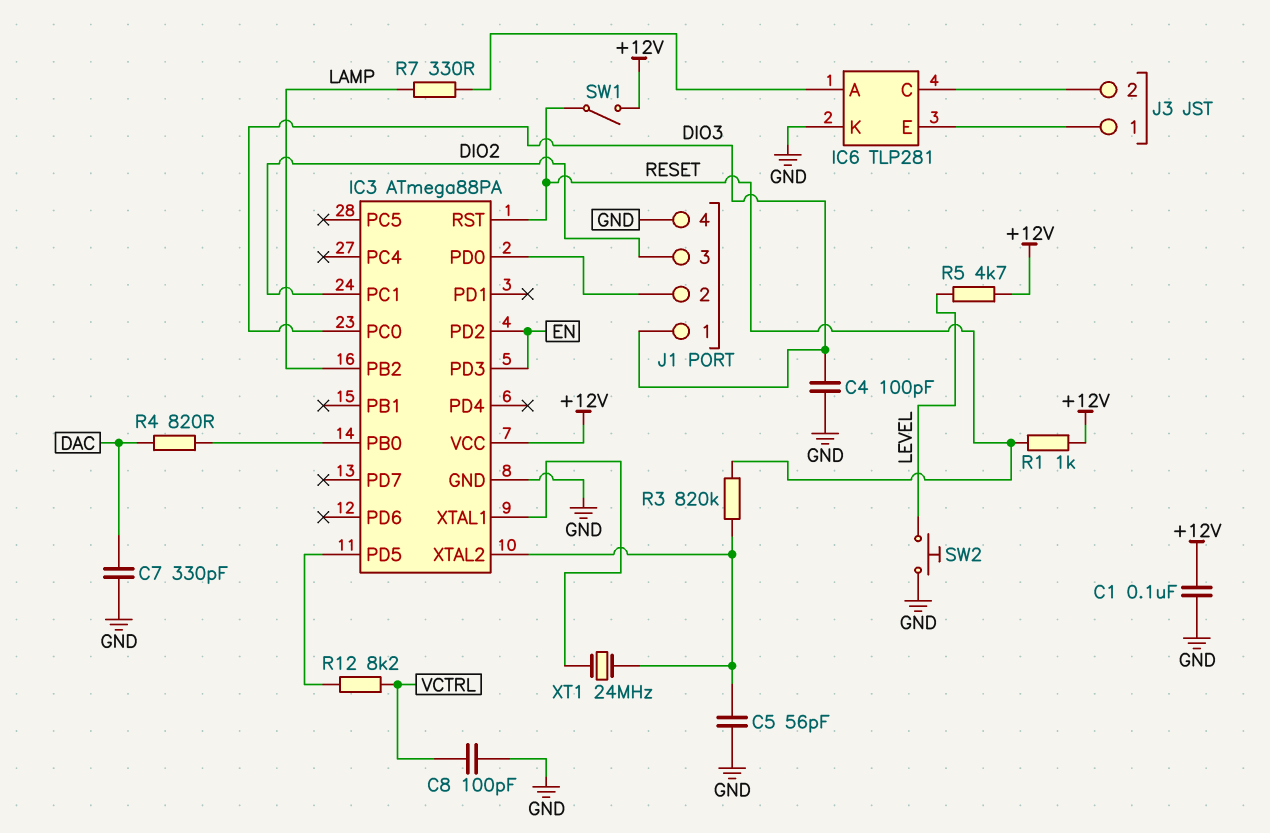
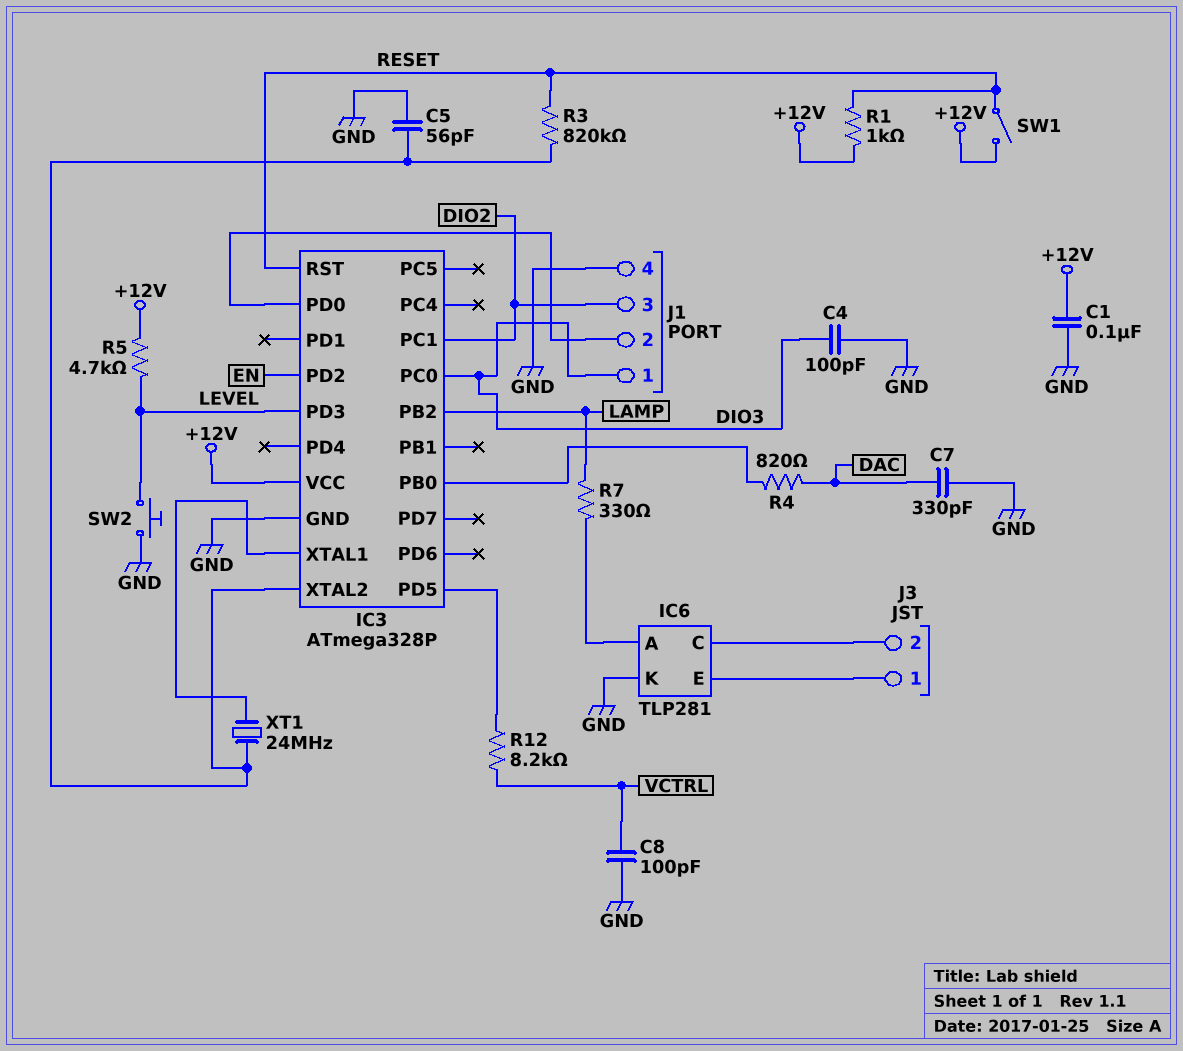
IC3: ATmega88PA -> ATmega328P
IC3 pin PD3: EN -> LEVEL

